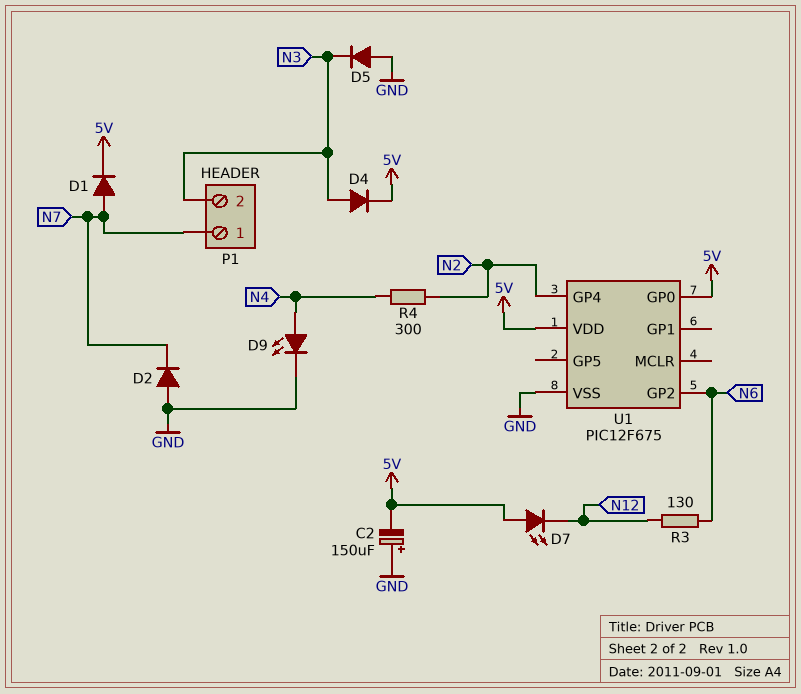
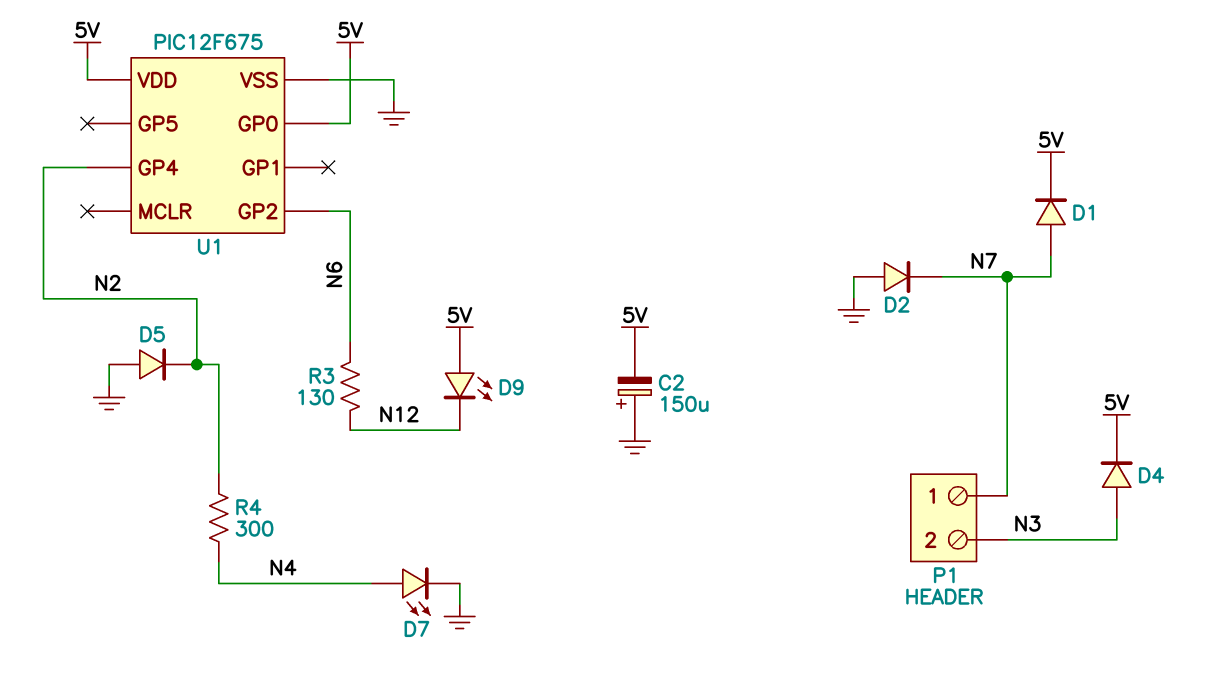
D5: diode (A GND, K N3) -> diode (A GND, K N2)
D7: LED (A 5V, K N12) -> LED (A N4, K GND)
D9: LED (A N4, K GND) -> LED (A 5V, K N12)

